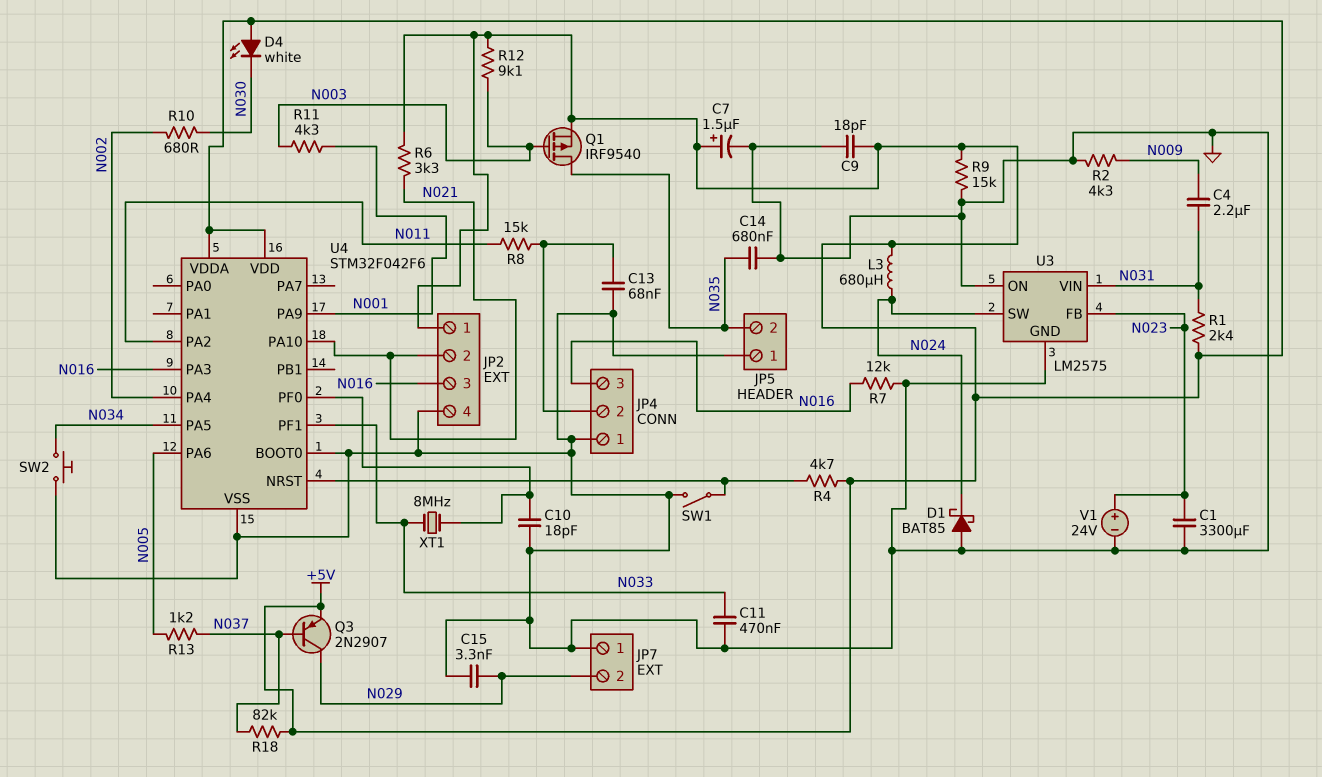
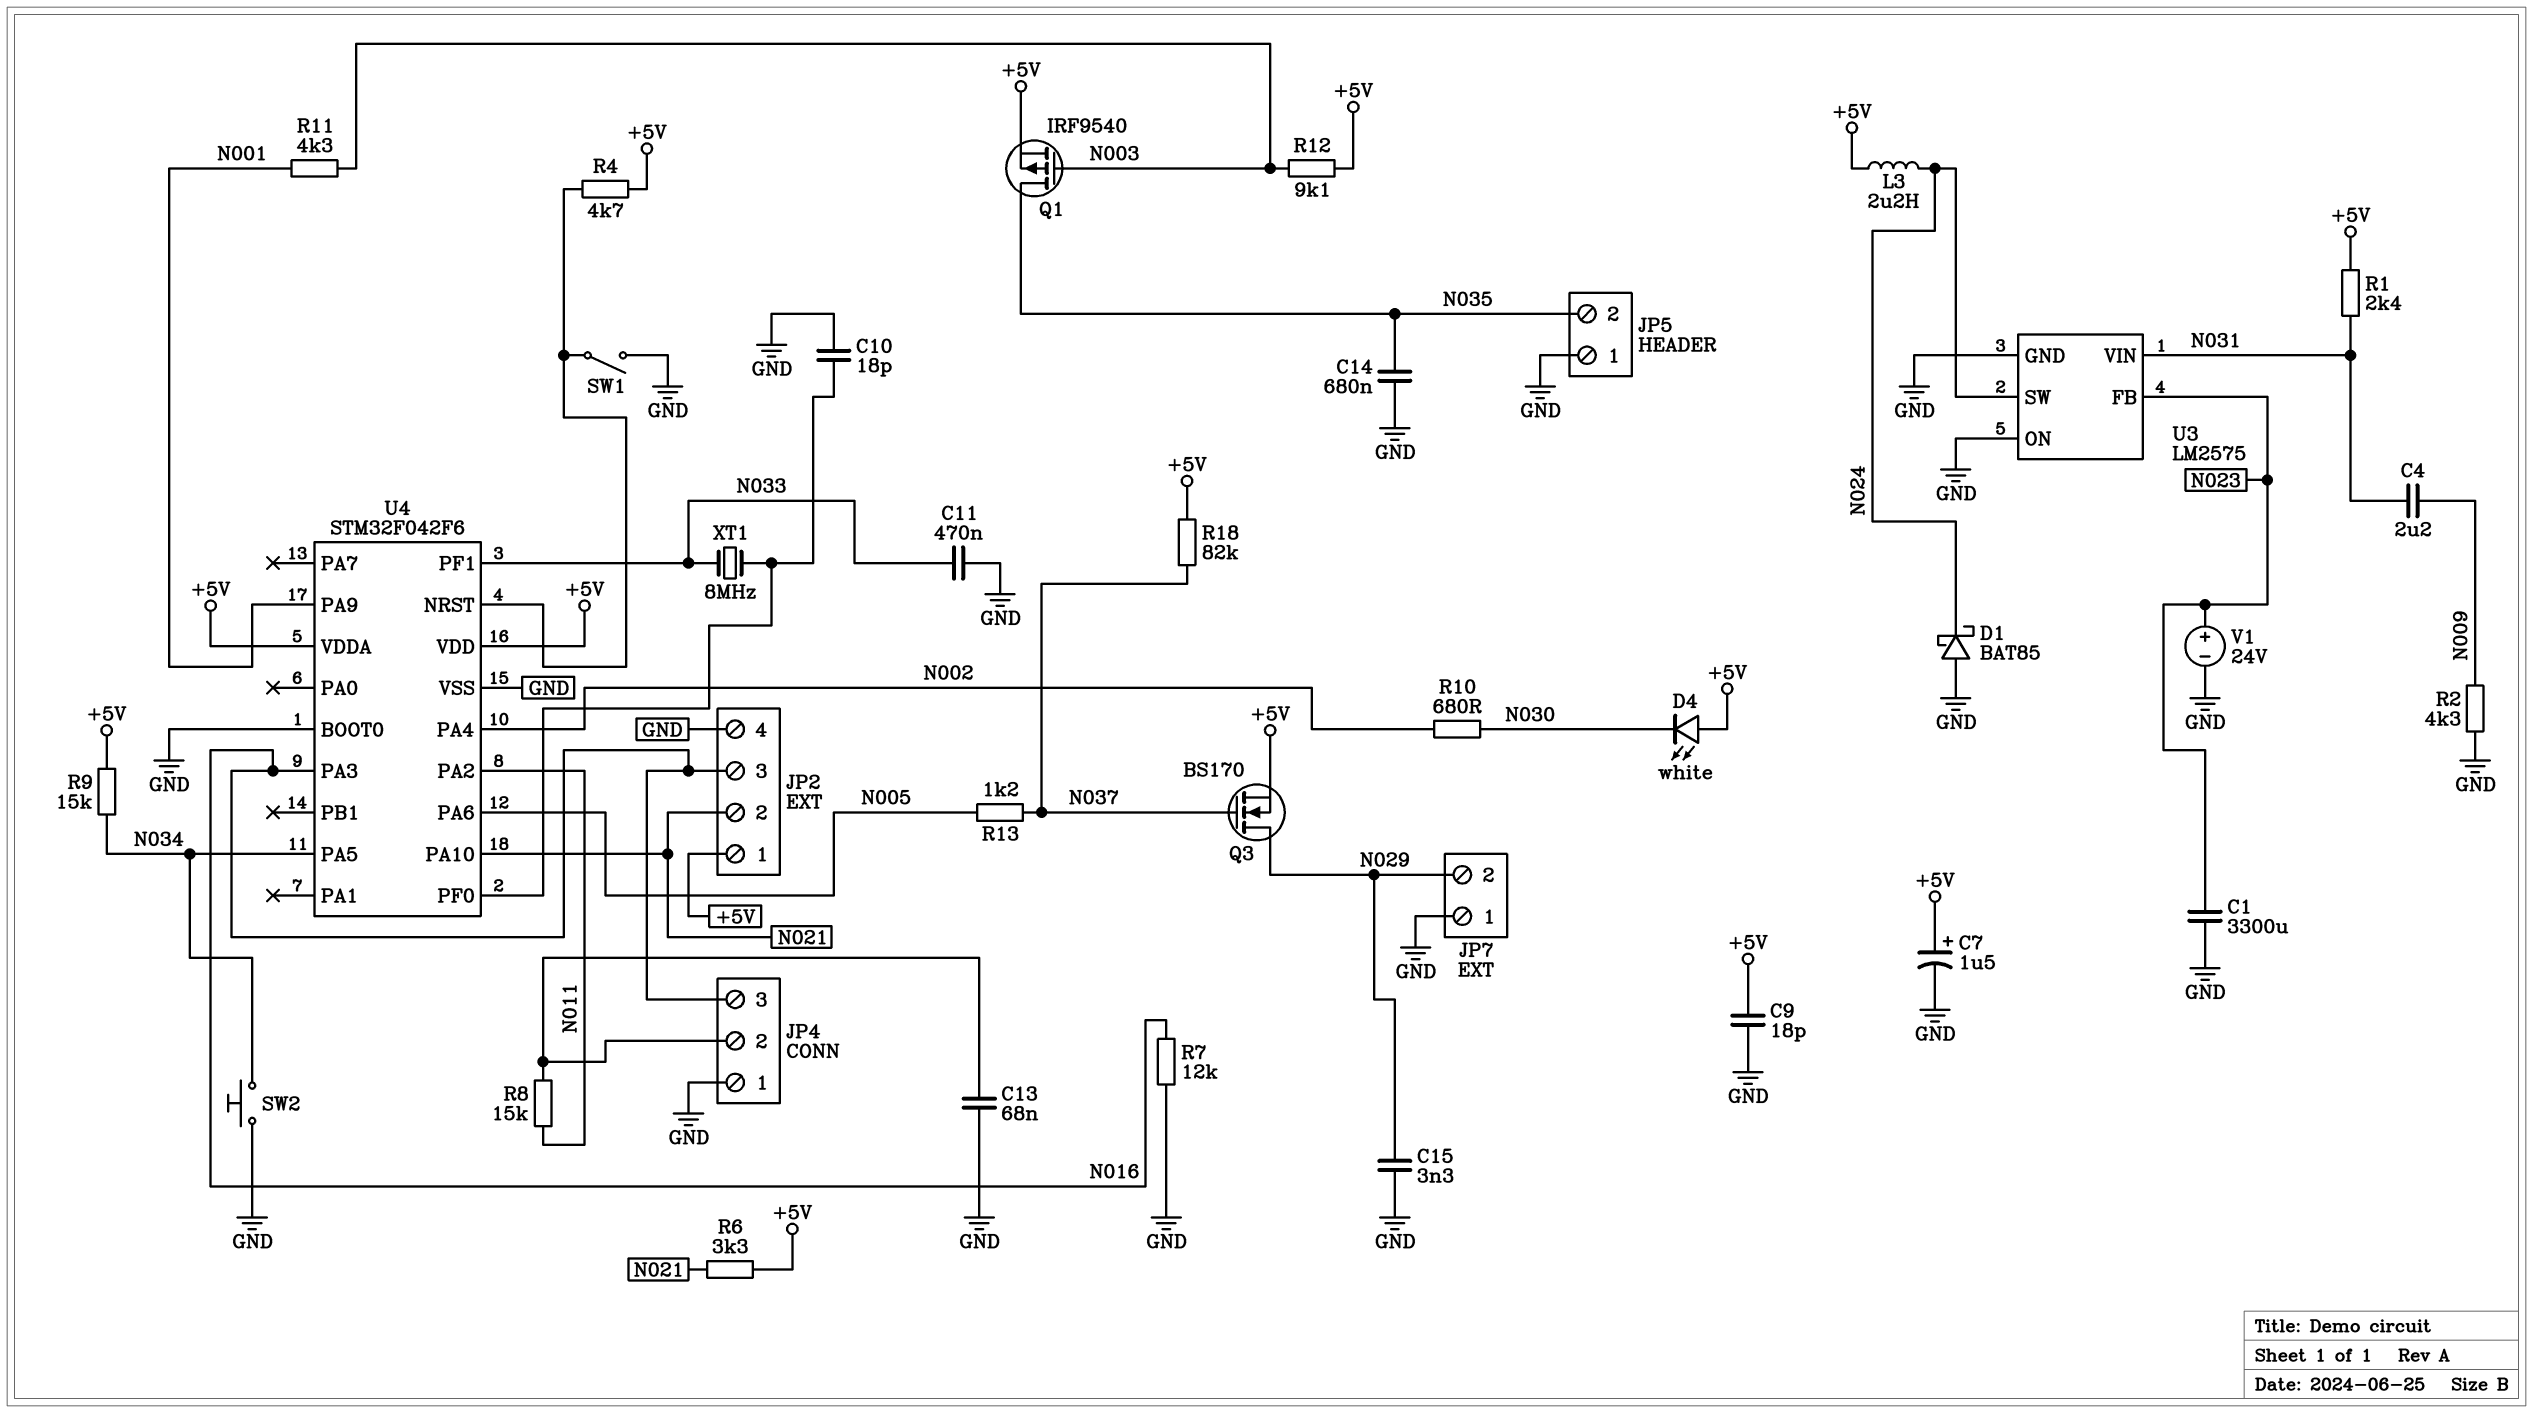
L3: 680uH (+5V, N024) -> 2.2uH (+5V, N024)
Q3: PNP 2N2907 (B N037, C N029, E +5V) -> NMOS BS170 (G N037, D N029, S +5V)
R9: 15k (+5V, GND) -> 15k (+5V, N034)

